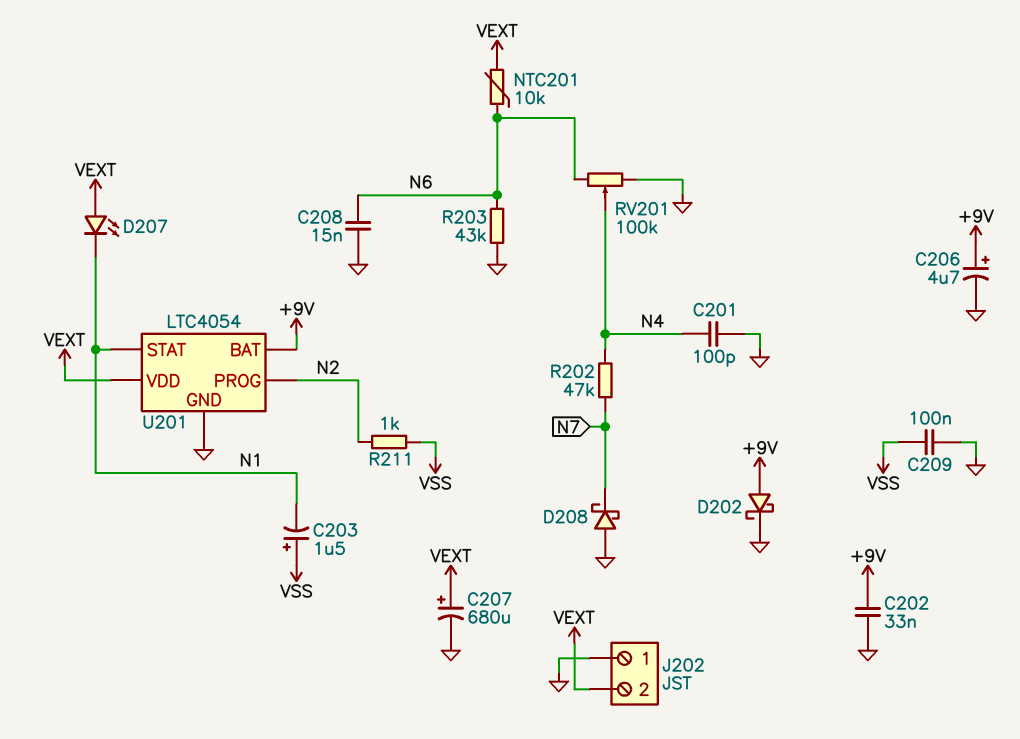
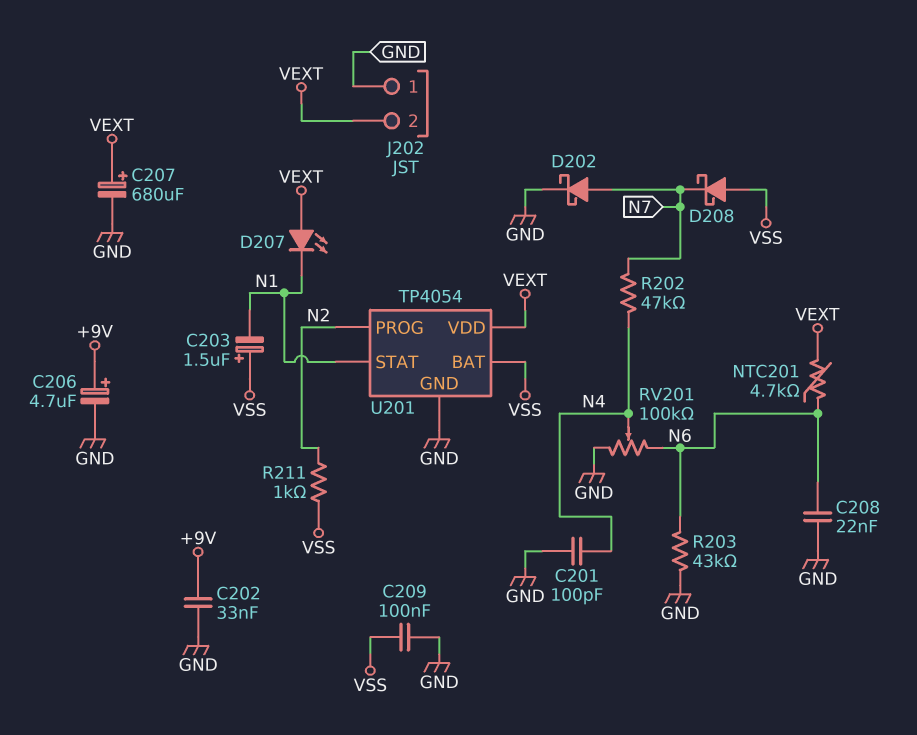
C208: 15nF (GND, N6) -> 22nF (GND, N6)
D202: schottky (A +9V, K GND) -> schottky (A N7, K GND)
D208: schottky (A GND, K N7) -> schottky (A VSS, K N7)
NTC201: 10k (N6, VEXT) -> 4.7k (N6, VEXT)
U201: LTC4054 -> TP4054
U201 pin BAT: +9V -> VSS

